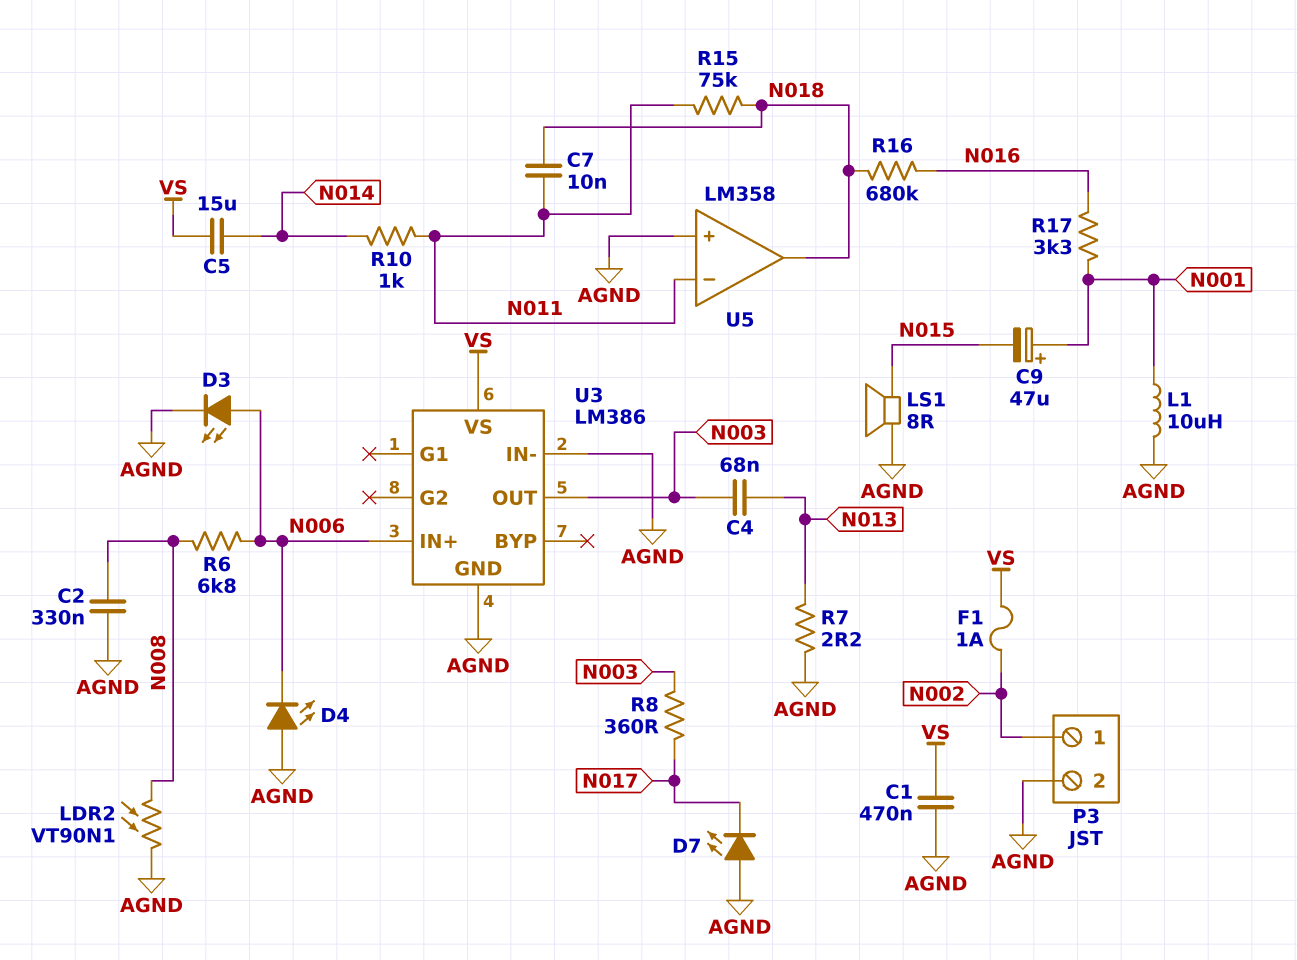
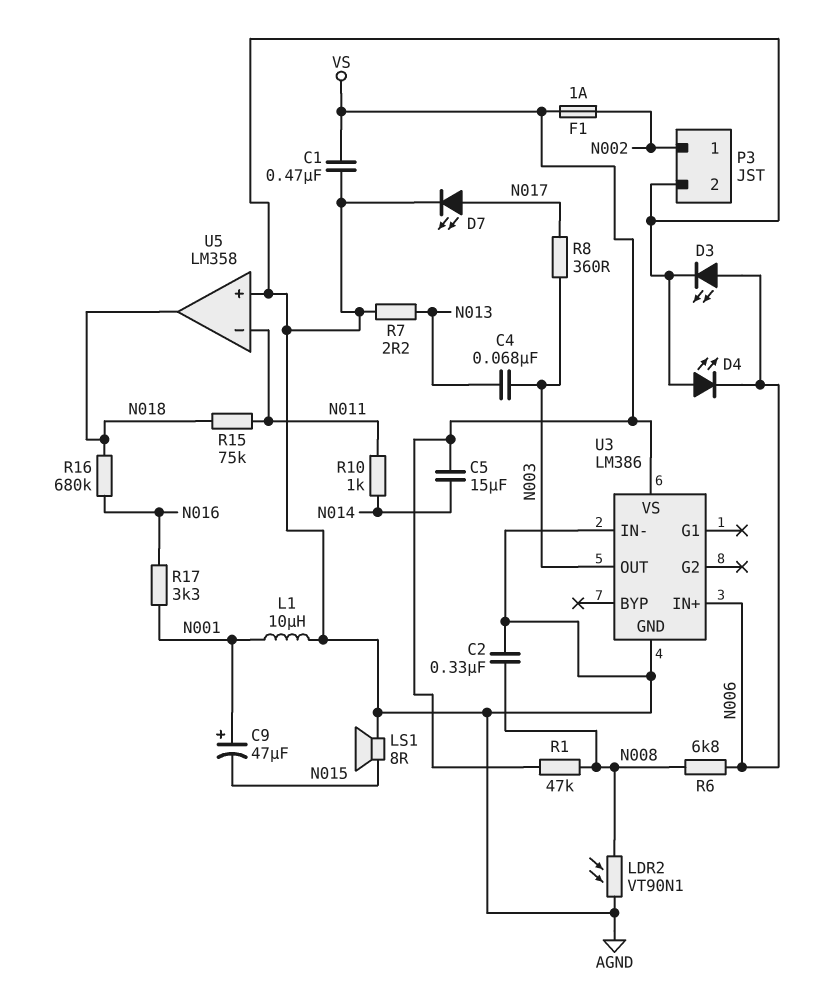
C7: 10nF (N011, N018) -> none
D7: LED (A AGND, K N017) -> LED (A N017, K AGND)
R1: none -> 47k (N008, VS)

